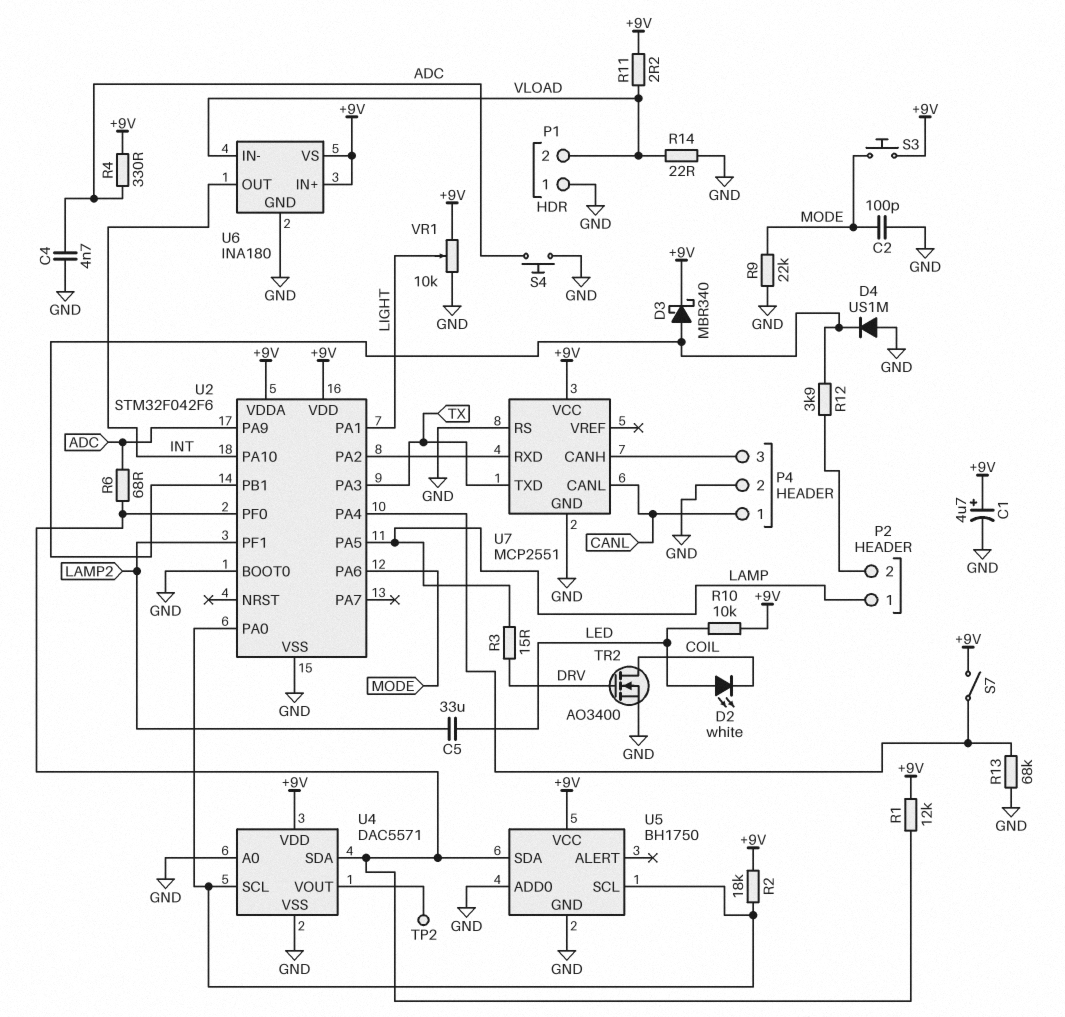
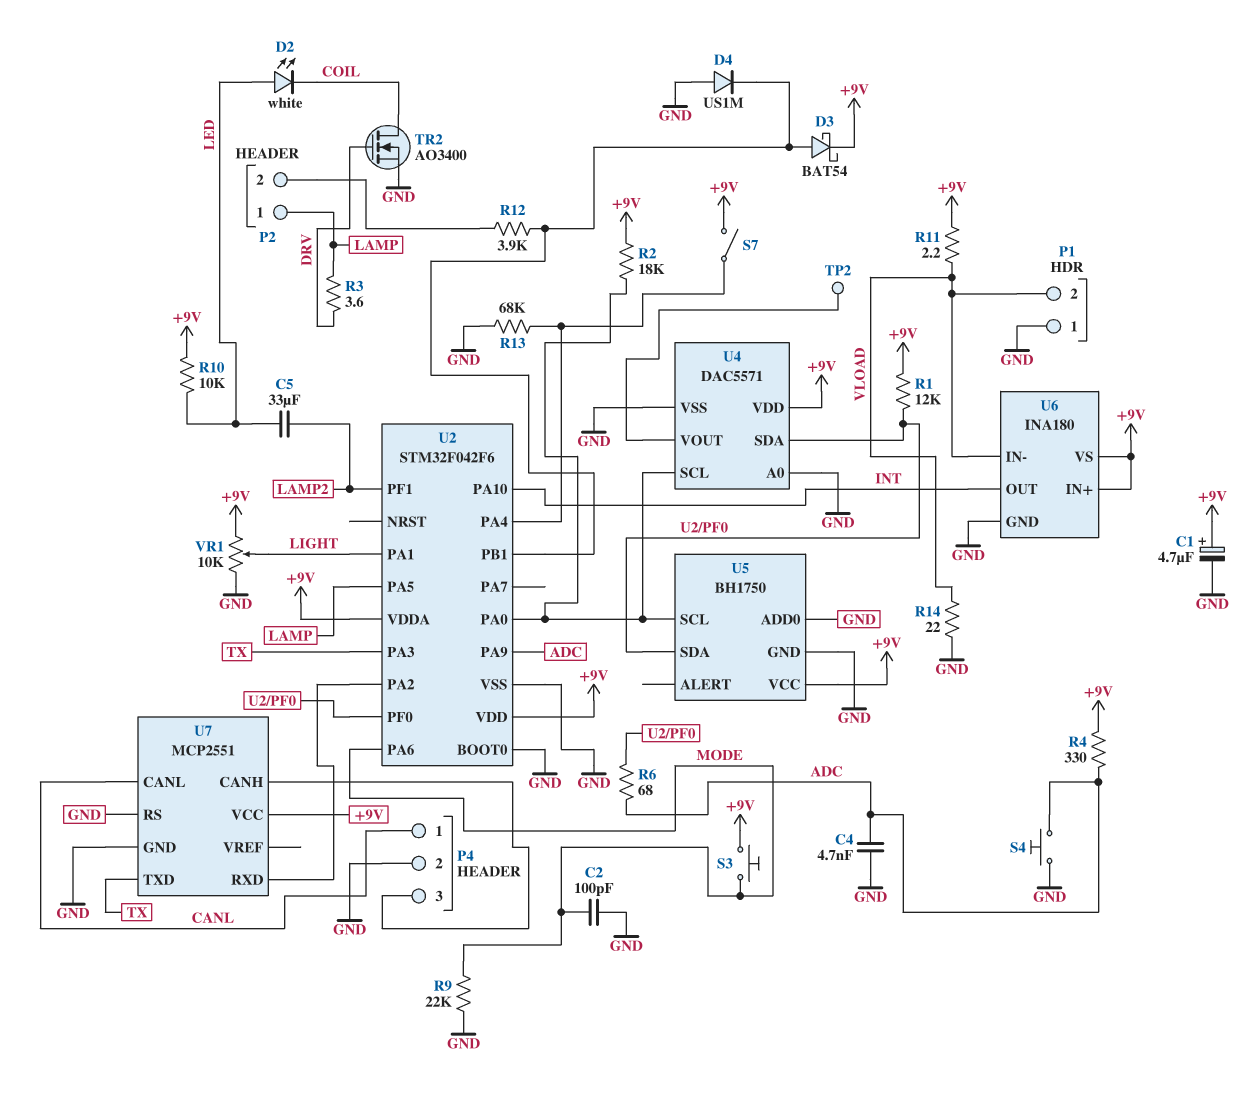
D3: schottky MBR340 (A U2/PB1, K +9V) -> schottky BAT54 (A U2/PB1, K +9V)
R3: 15 (DRV, LAMP) -> 3.6 (DRV, LAMP)

